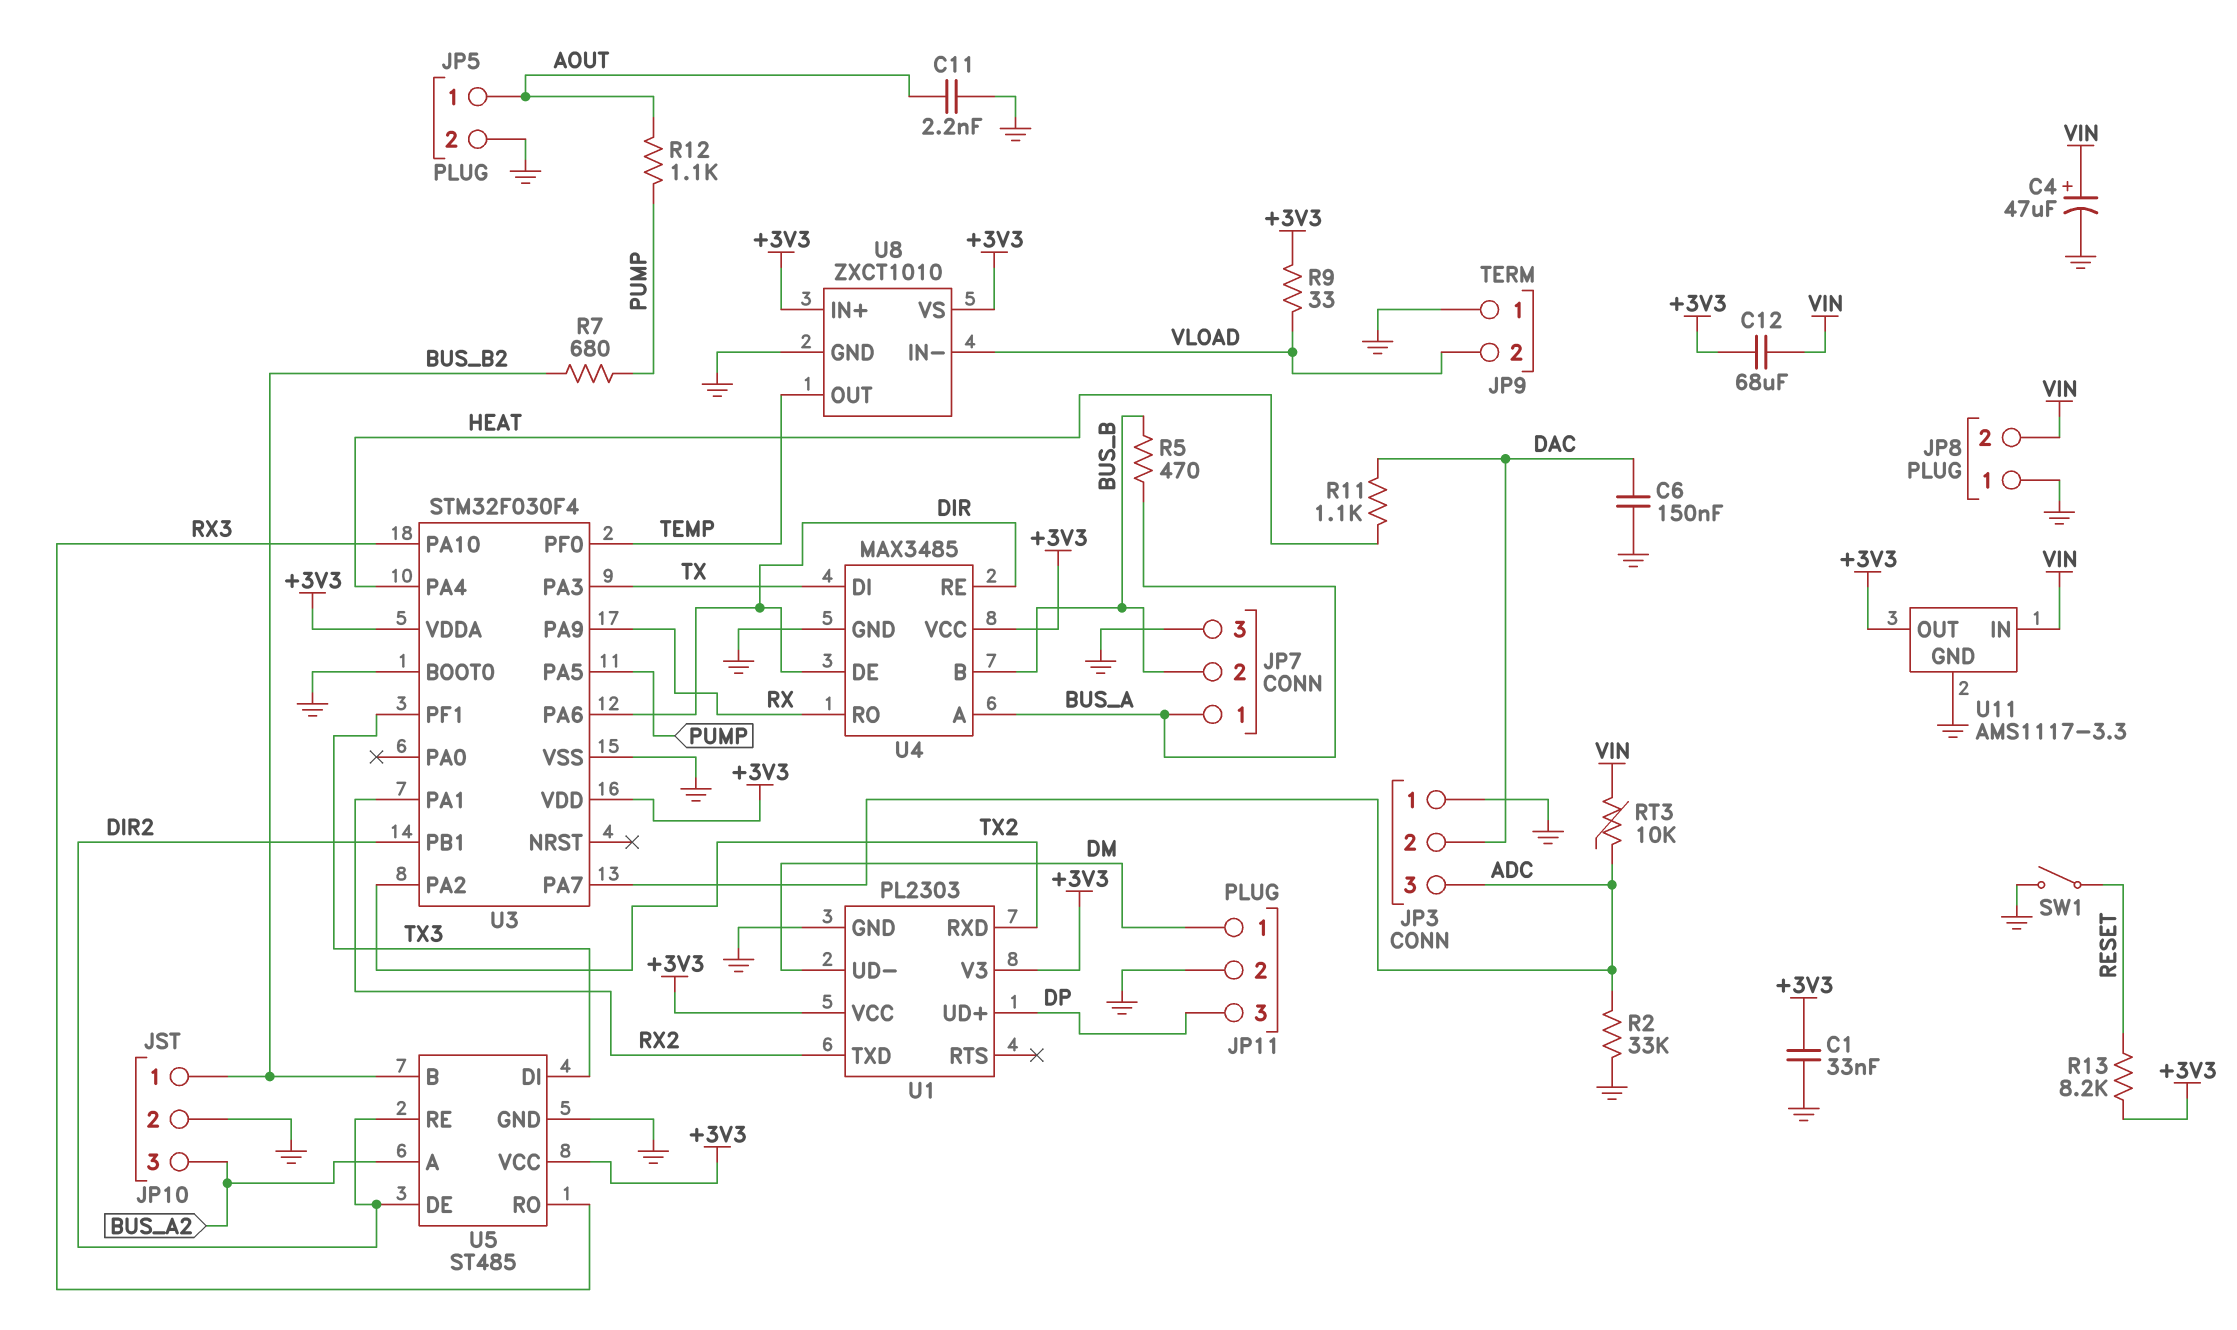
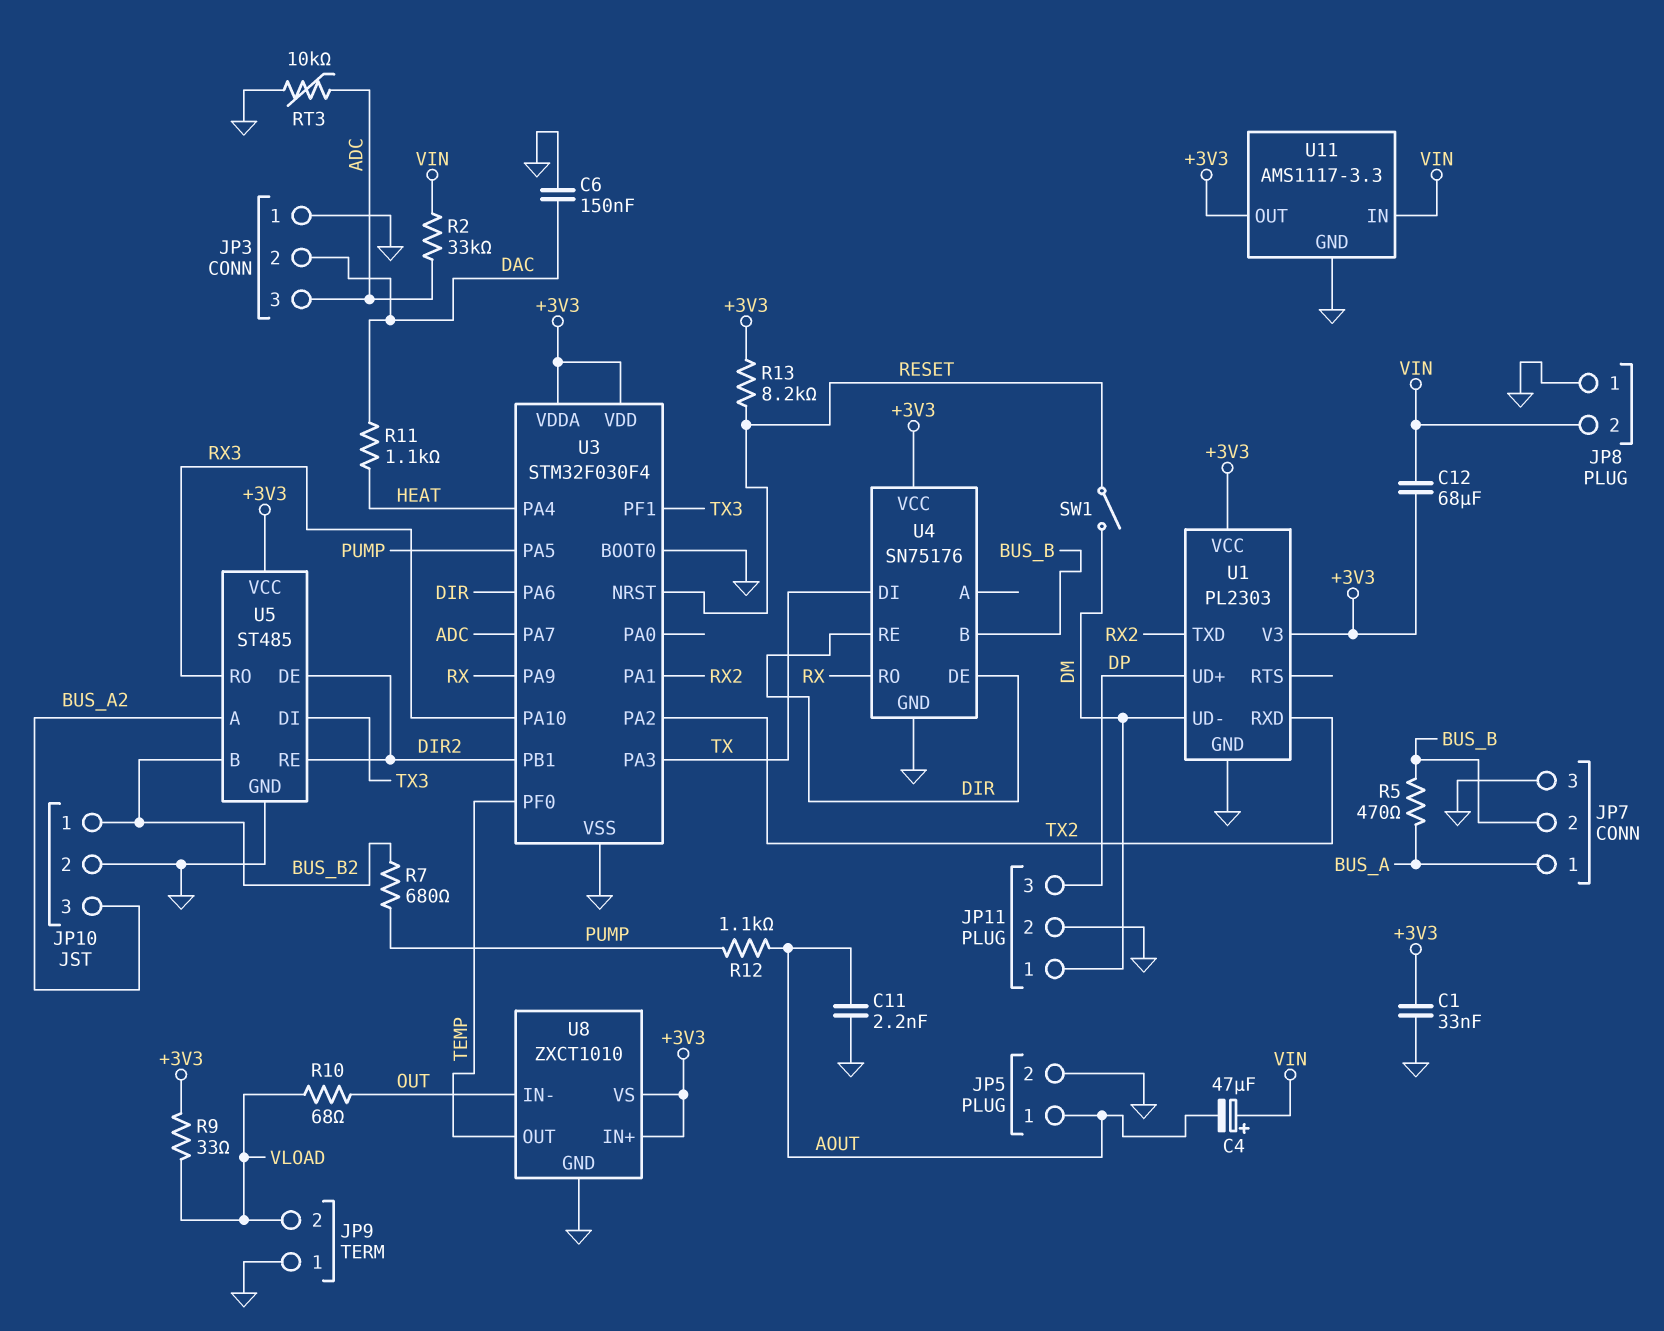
C4: 47uF (plus VIN, minus GND) -> 47uF (plus VIN, minus AOUT)
R2: 33k (ADC, GND) -> 33k (ADC, VIN)
R10: none -> 68 (OUT, VLOAD)
RT3: 10k (ADC, VIN) -> 10k (ADC, GND)
SW1: switch (GND, RESET) -> switch (DM, RESET)
U3 pin NRST: none -> RESET
U4: MAX3485 -> SN75176
U4 pin A: BUS_A -> none
U8 pin IN-: VLOAD -> OUT

